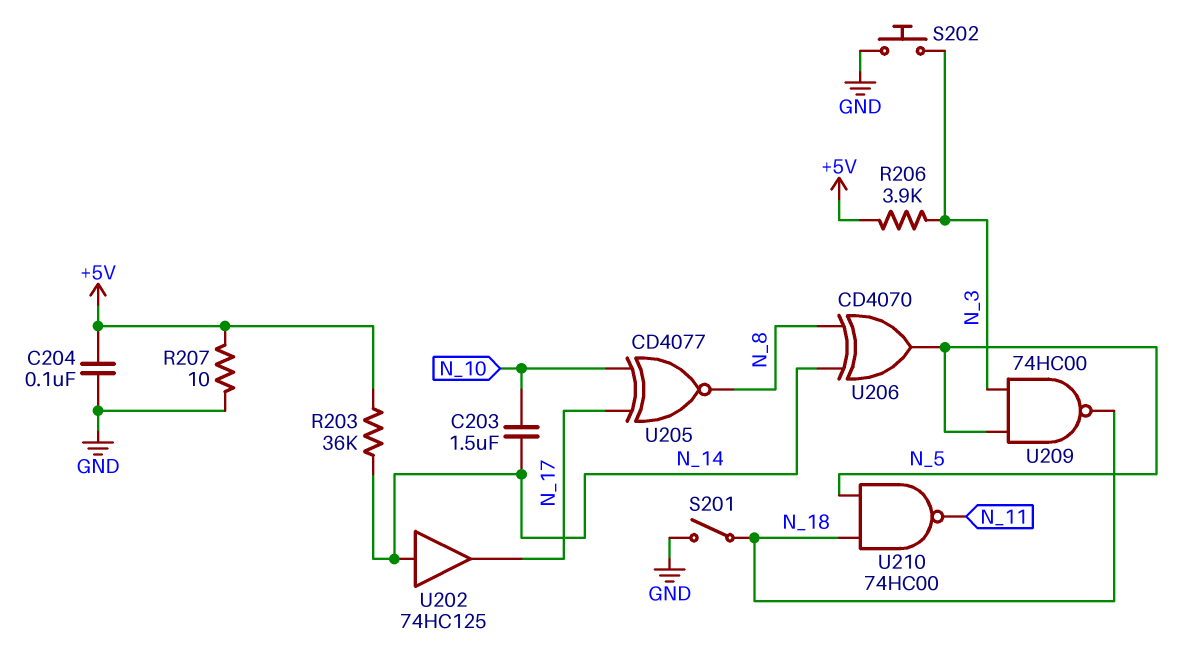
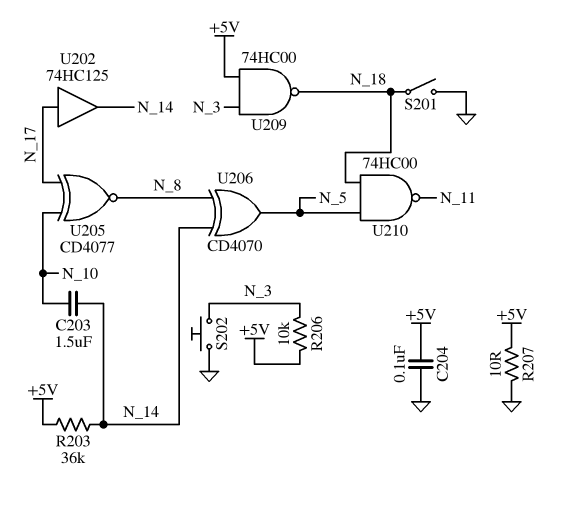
R206: 3.9k (+5V, N_3) -> 10k (+5V, N_3)
U202: buffer 74HC125 (in N_14, out N_17) -> buffer 74HC125 (in N_17, out N_14)
U209: NAND 74HC00 (in N_3, in N_5, out N_18) -> NAND 74HC00 (in +5V, in N_3, out N_18)

